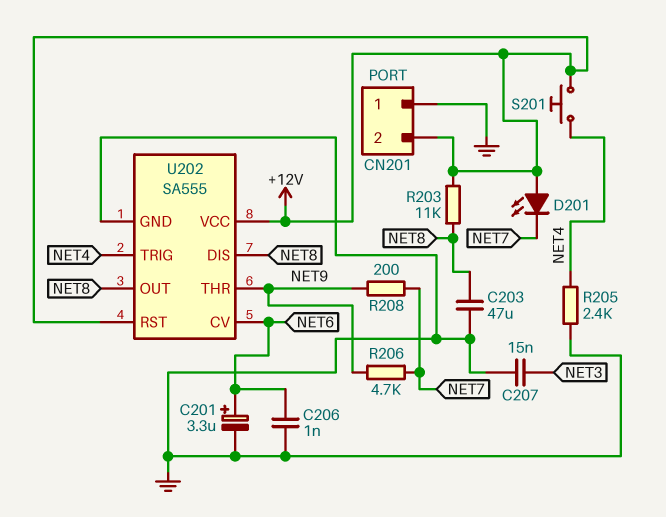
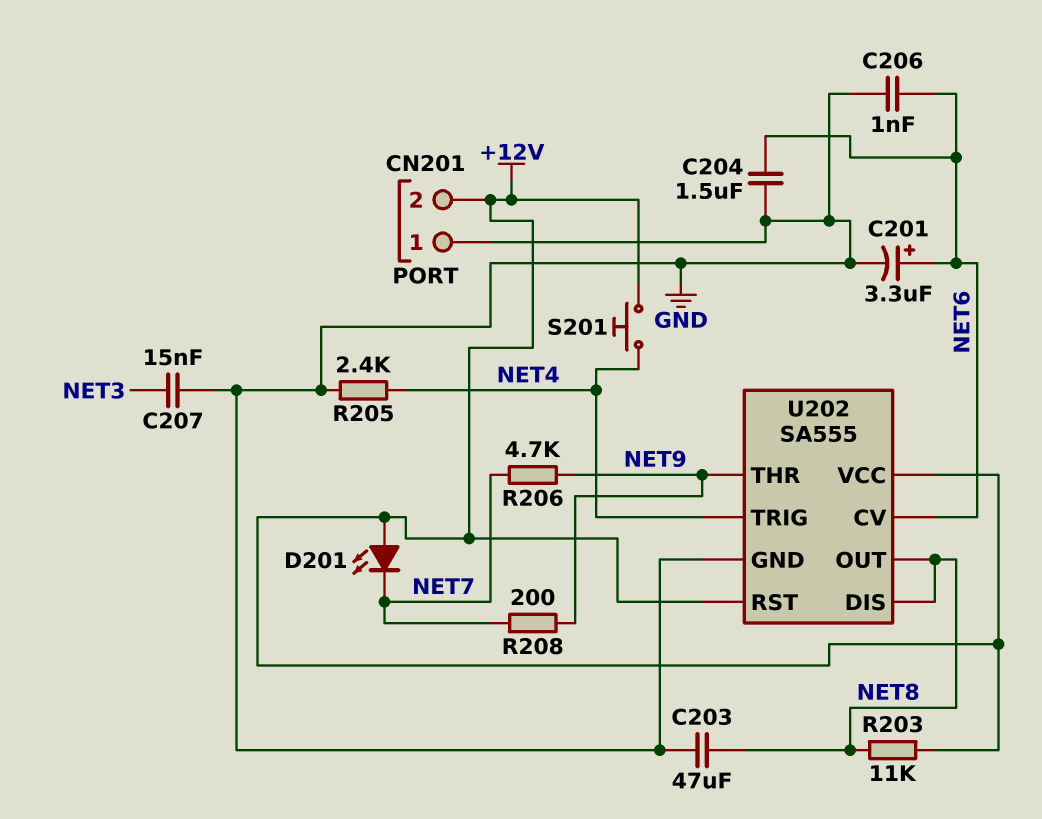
C204: none -> 1.5uF (GND, NET6)

